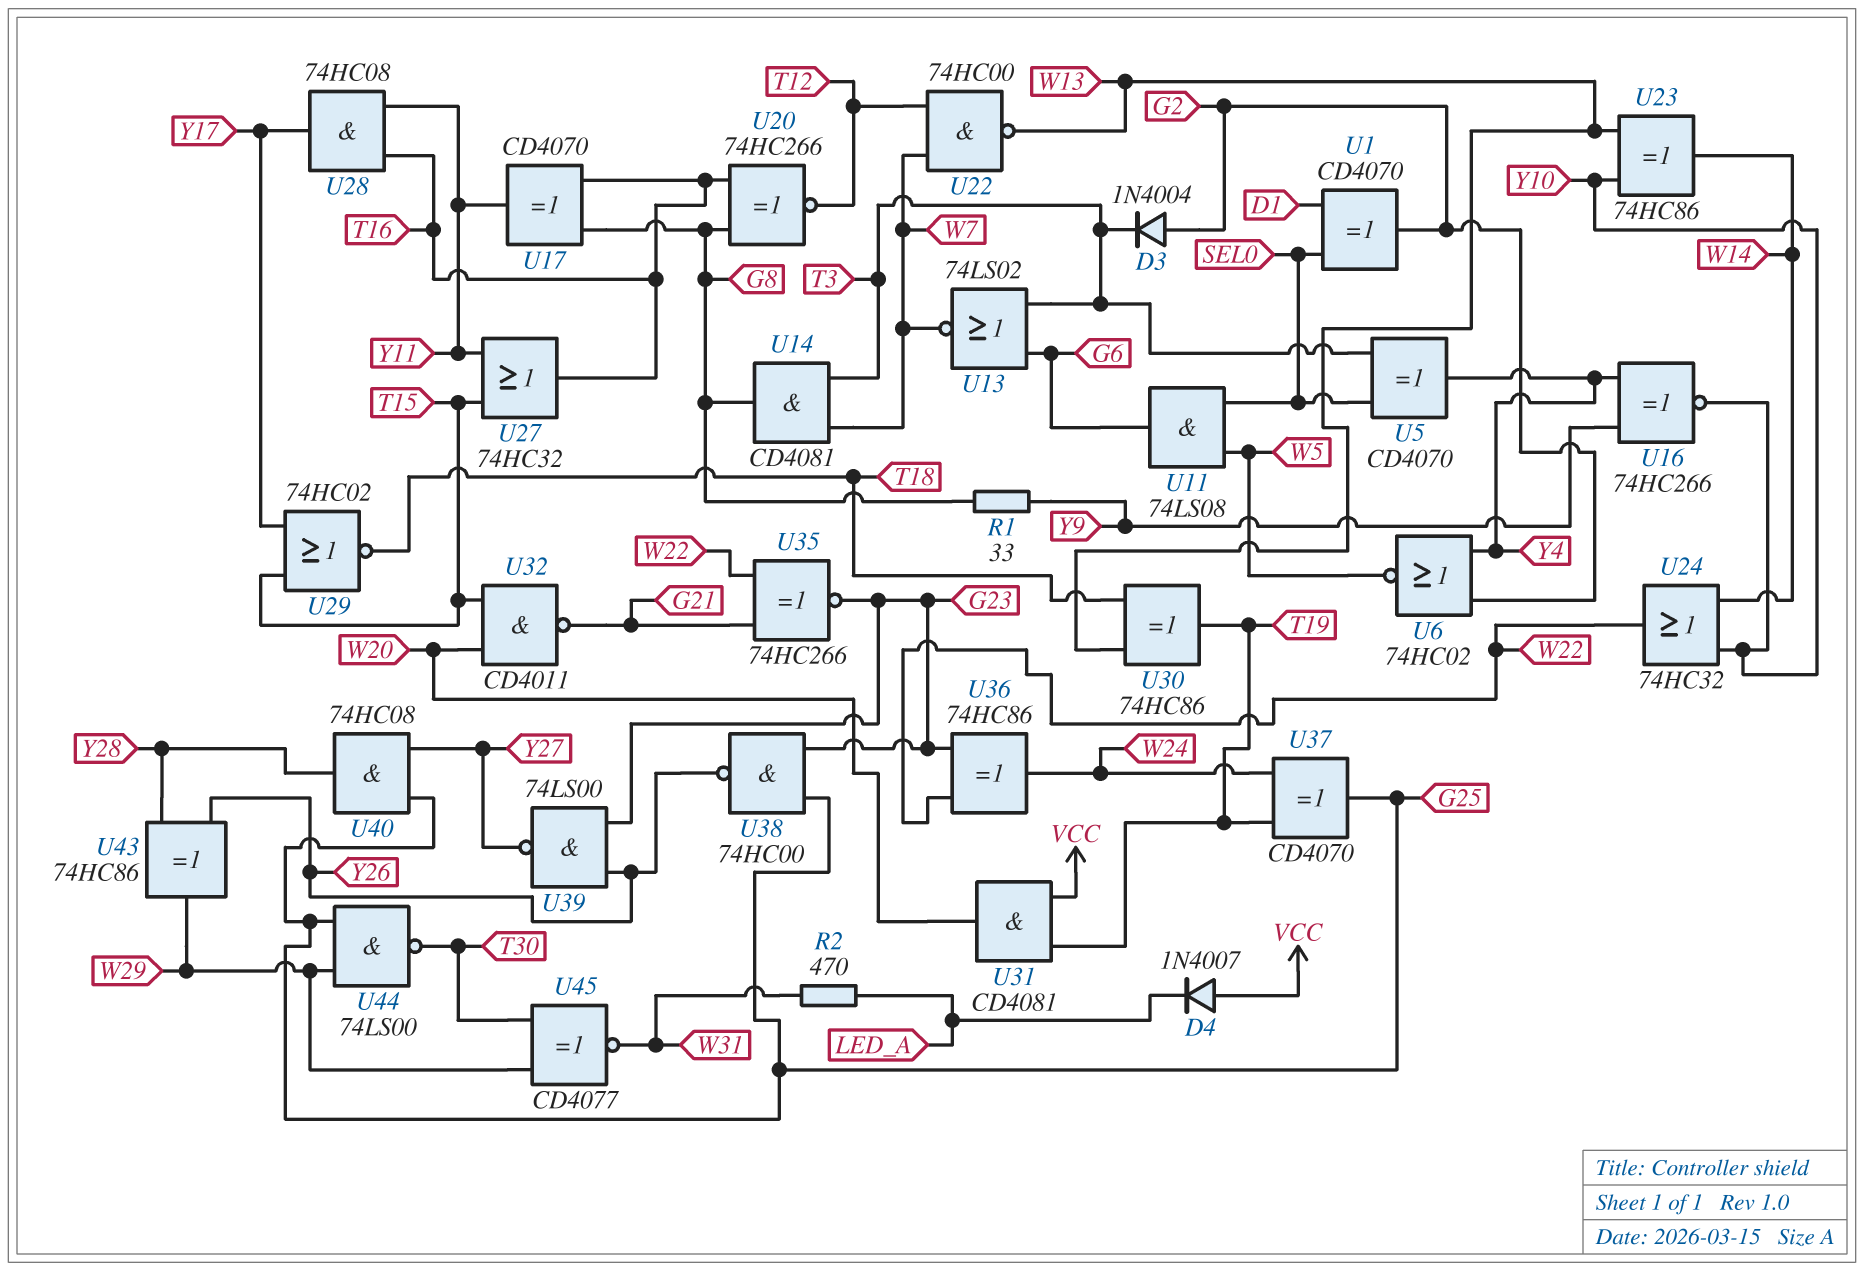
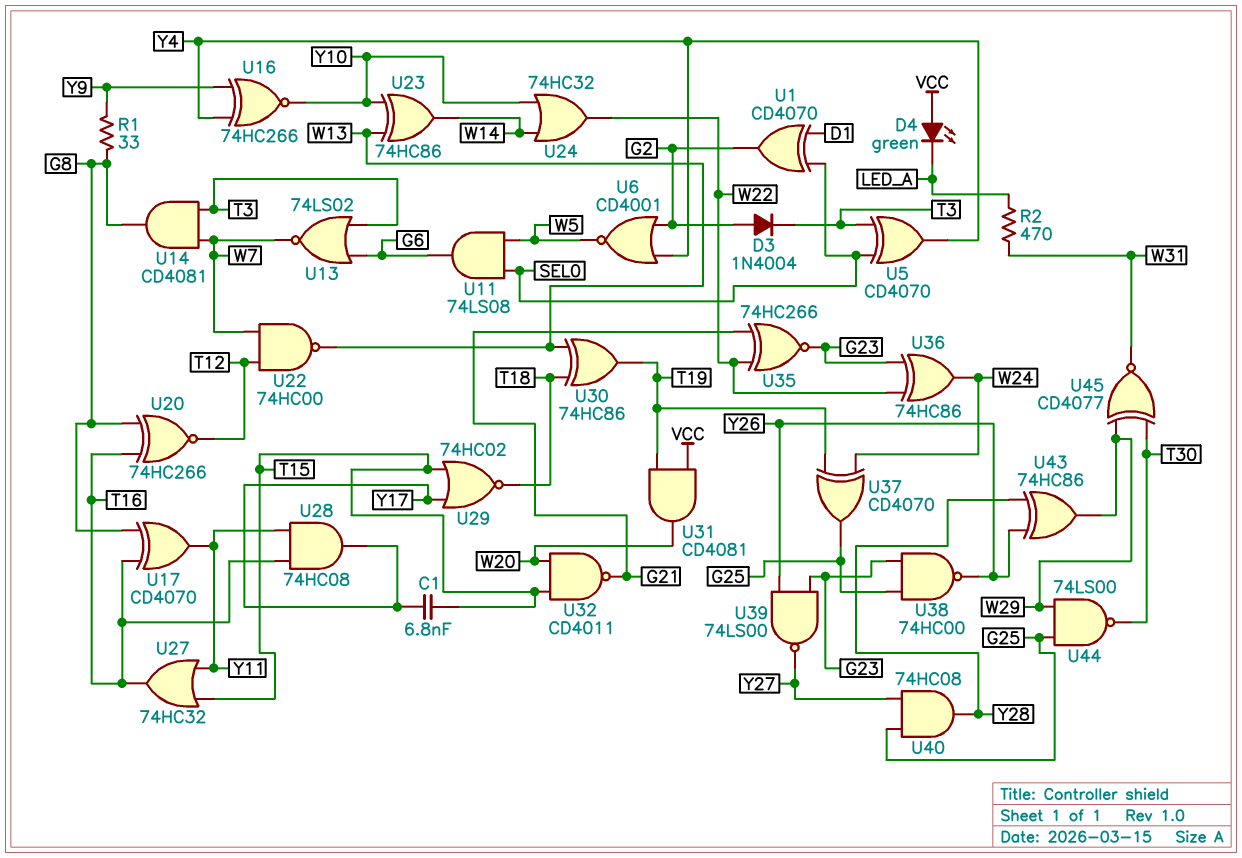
C1: none -> 6.8nF (T15, Y17)
D4: diode 1N4007 (A VCC, K LED_A) -> LED green (A VCC, K LED_A)
U6: NOR 74HC02 (in G2, in Y4, out W5) -> NOR CD4001 (in G2, in Y4, out W5)

